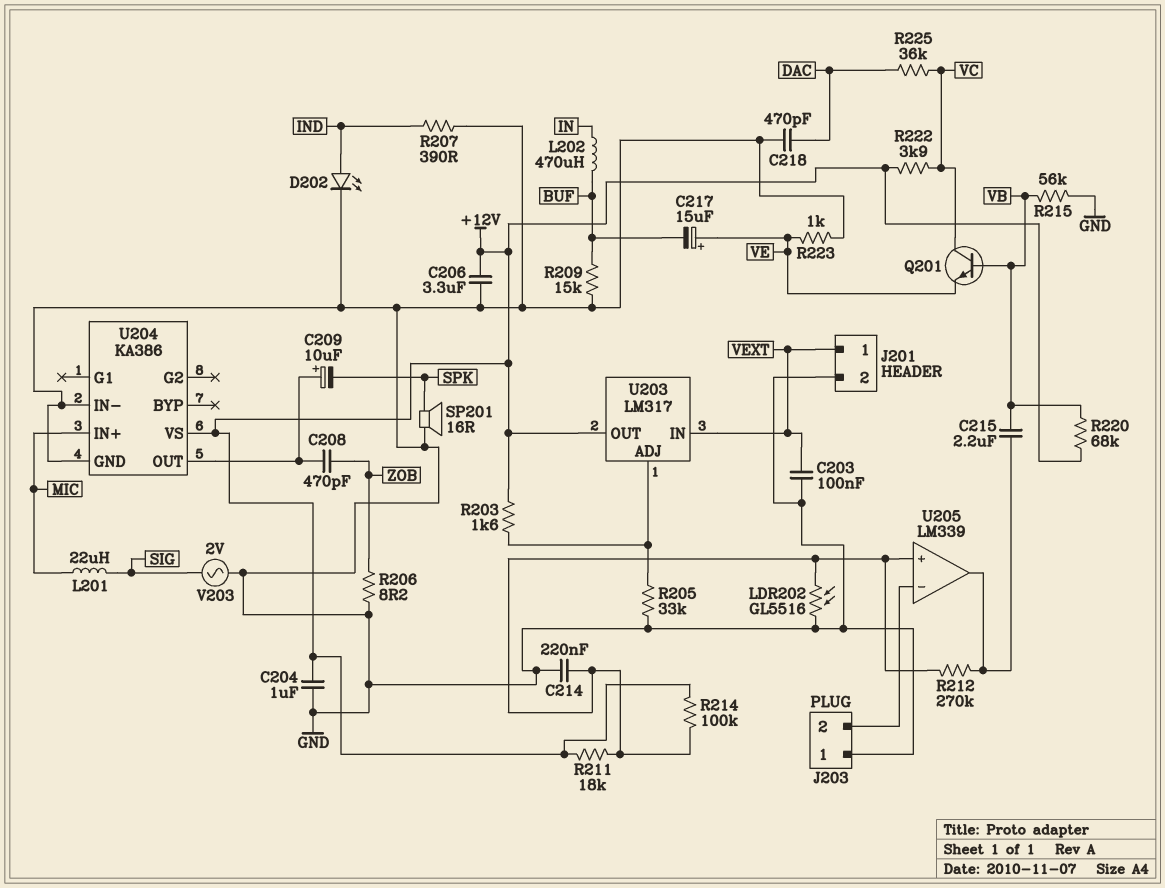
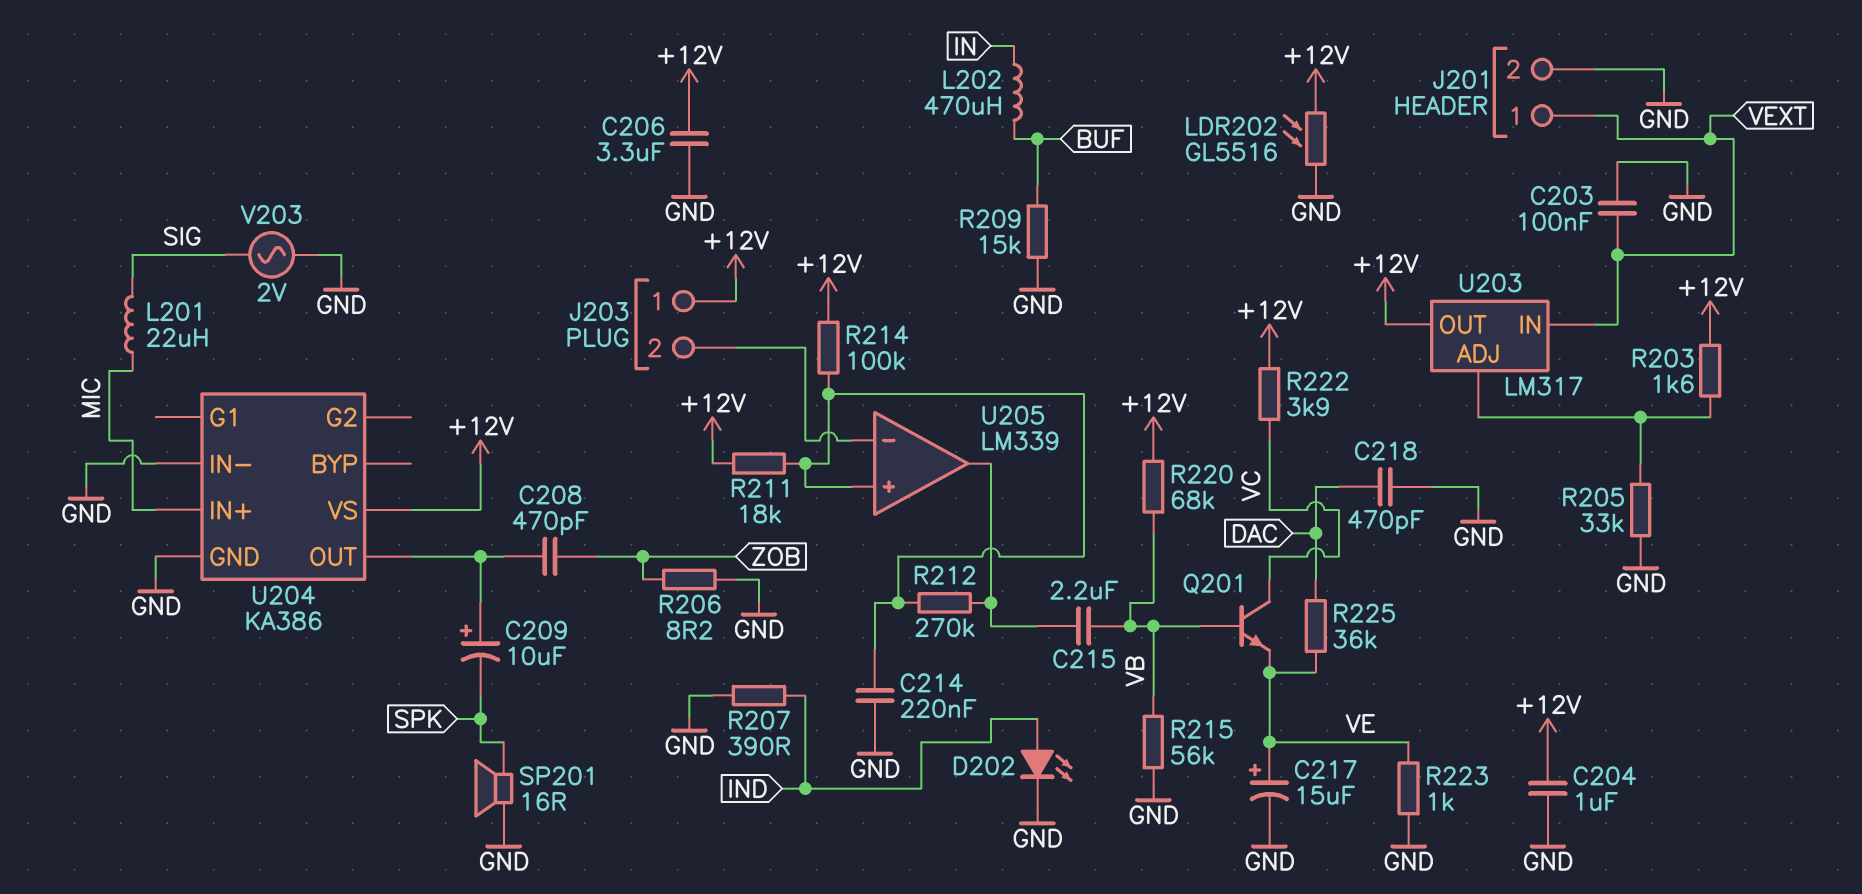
C217: 15uF (plus VE, minus BUF) -> 15uF (plus VE, minus GND)
J203 pin 1: GND -> +12V
LDR202: GL5516 (GND, U205/in+) -> GL5516 (+12V, GND)
R225: 36k (DAC, VC) -> 36k (DAC, VE)

